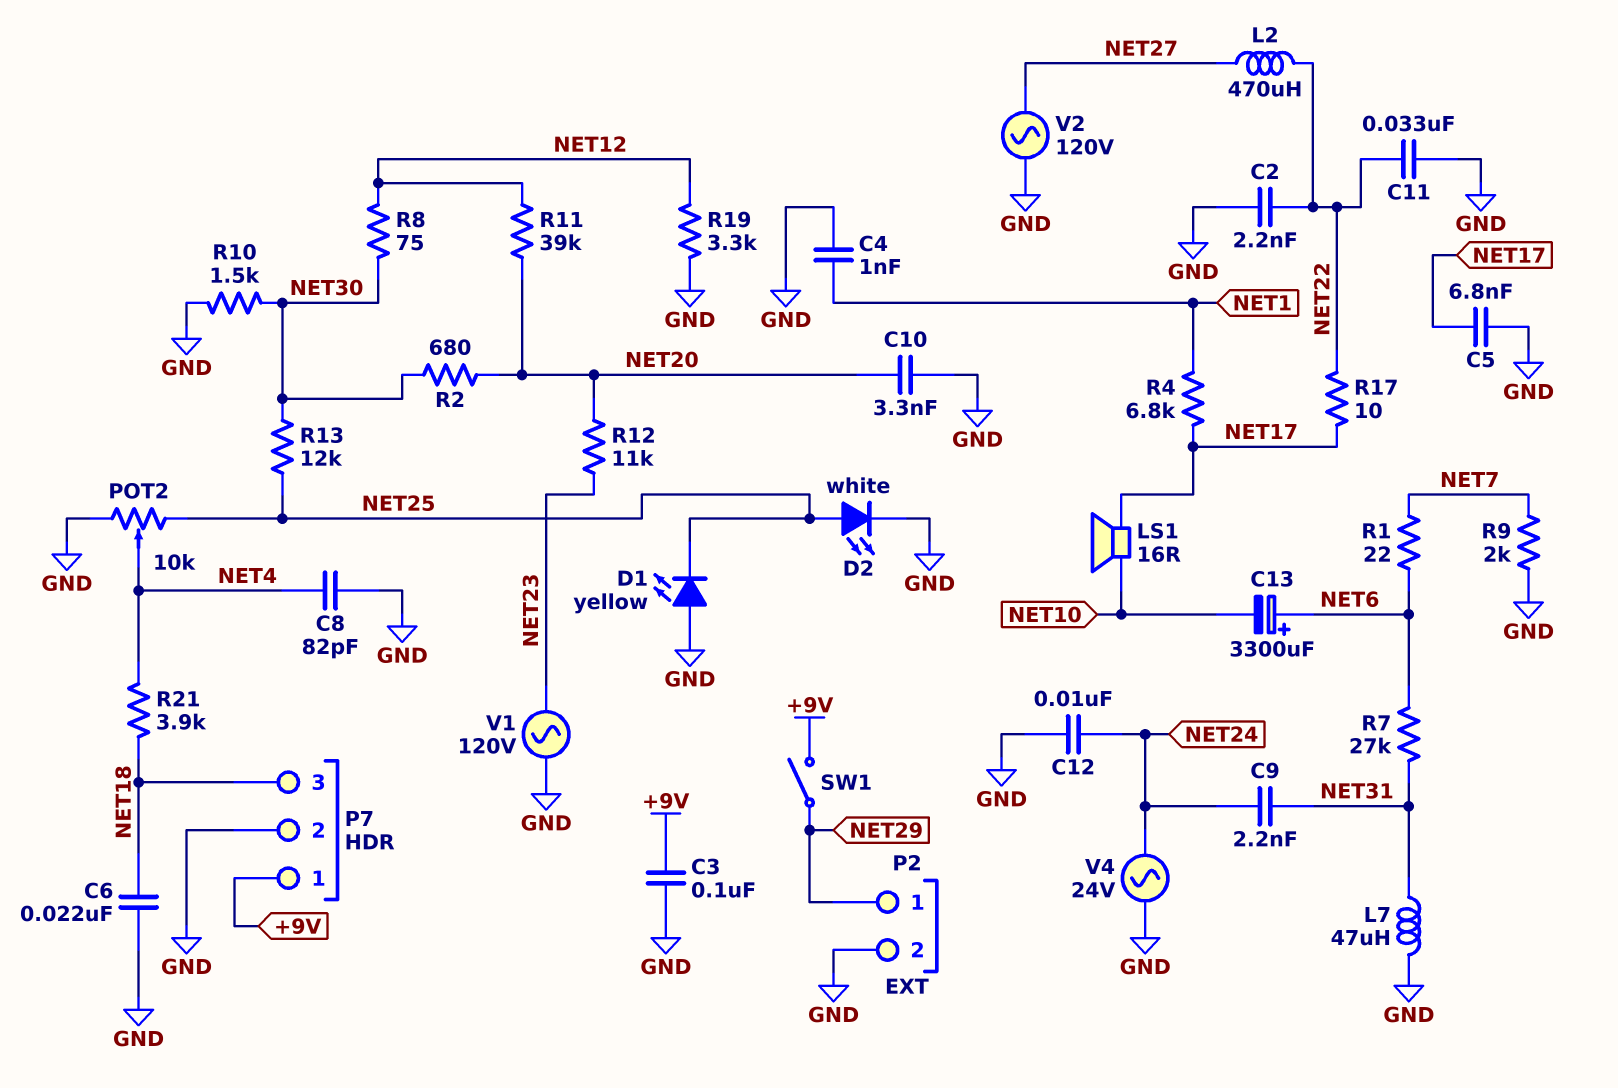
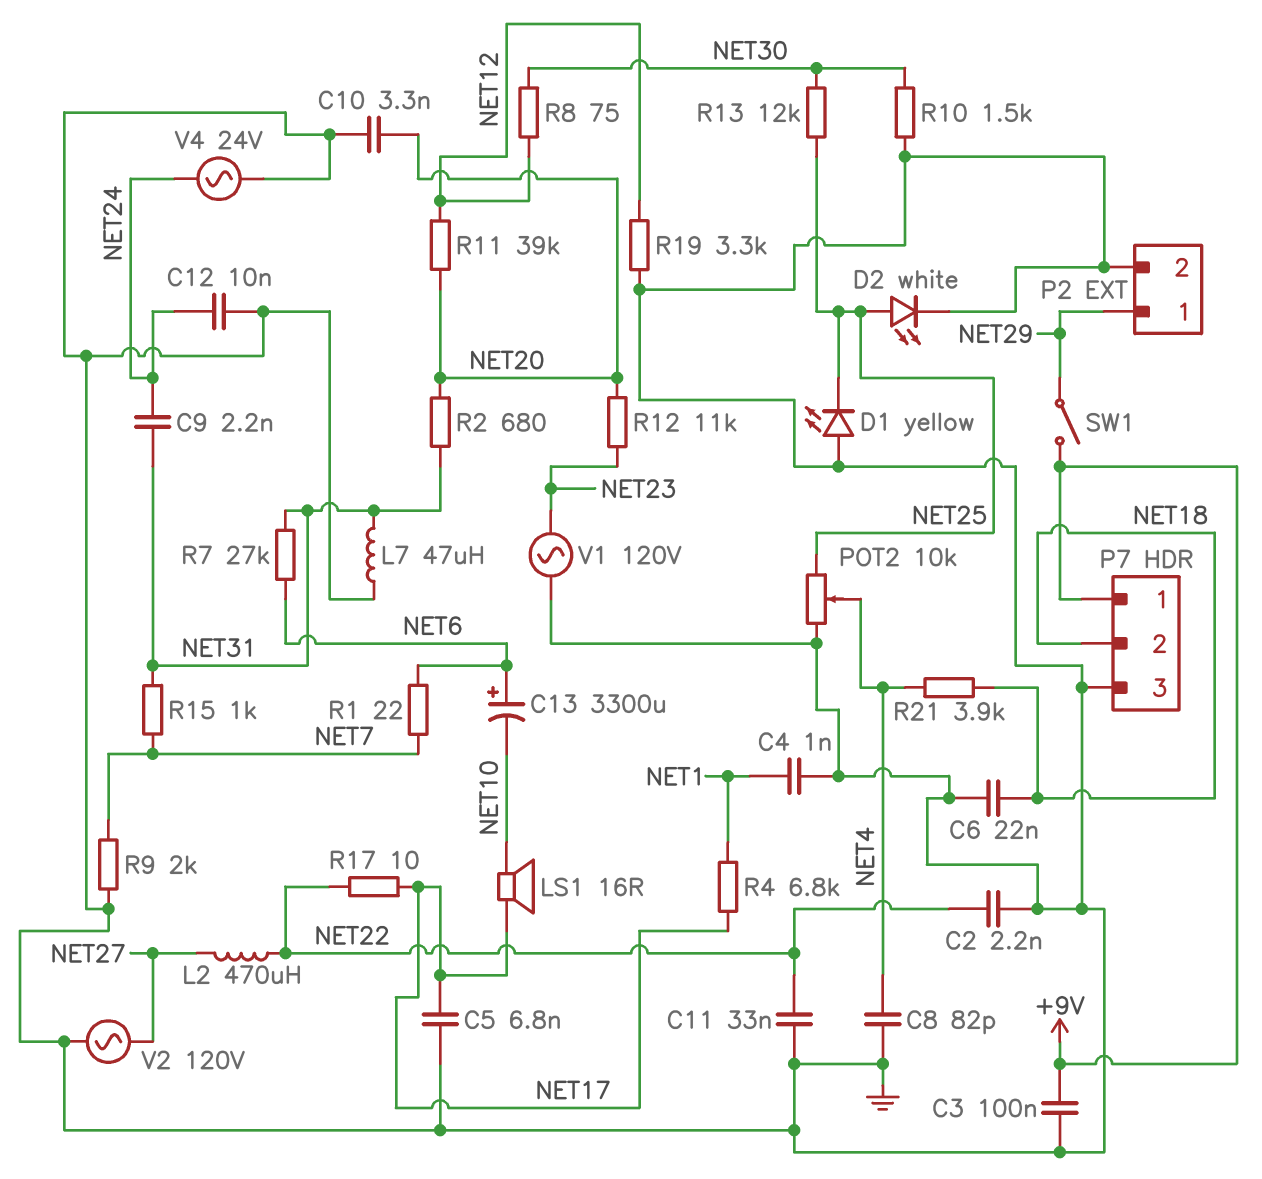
P7 pin 2: GND -> NET18
P7 pin 3: NET18 -> GND
R2: 680 (NET20, NET30) -> 680 (NET20, NET31)
R15: none -> 1k (NET7, NET31)

